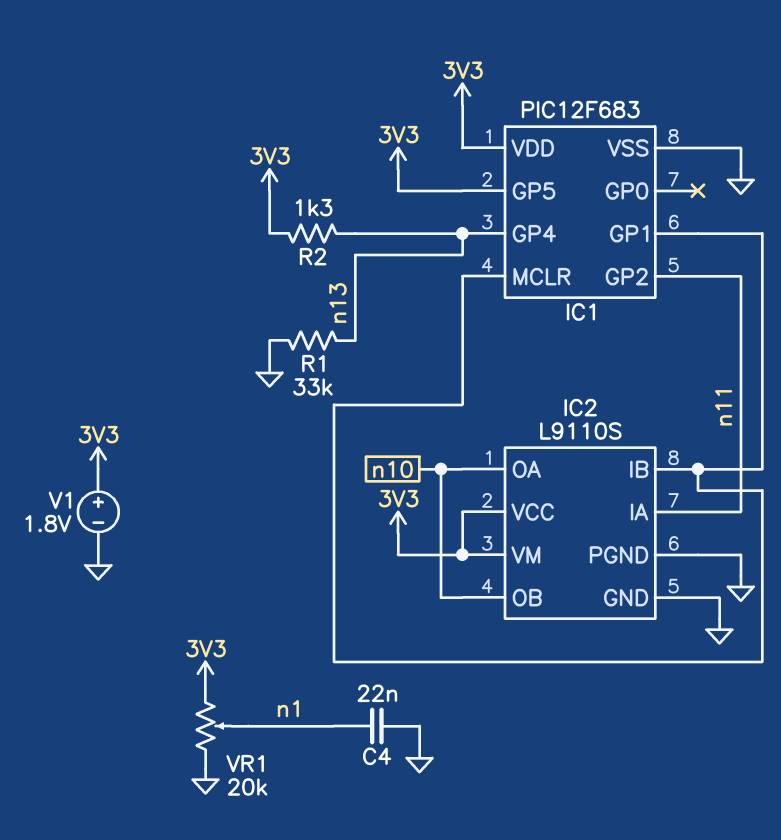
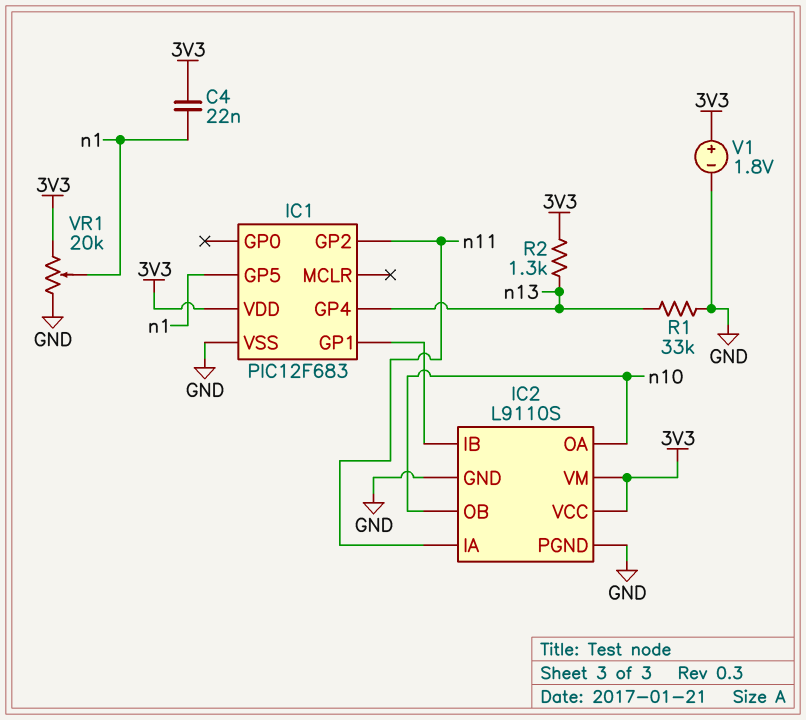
C4: 22nF (GND, n1) -> 22nF (3V3, n1)
IC1 pin GP5: 3V3 -> n1
IC1 pin MCLR: IC1/GP1 -> none

